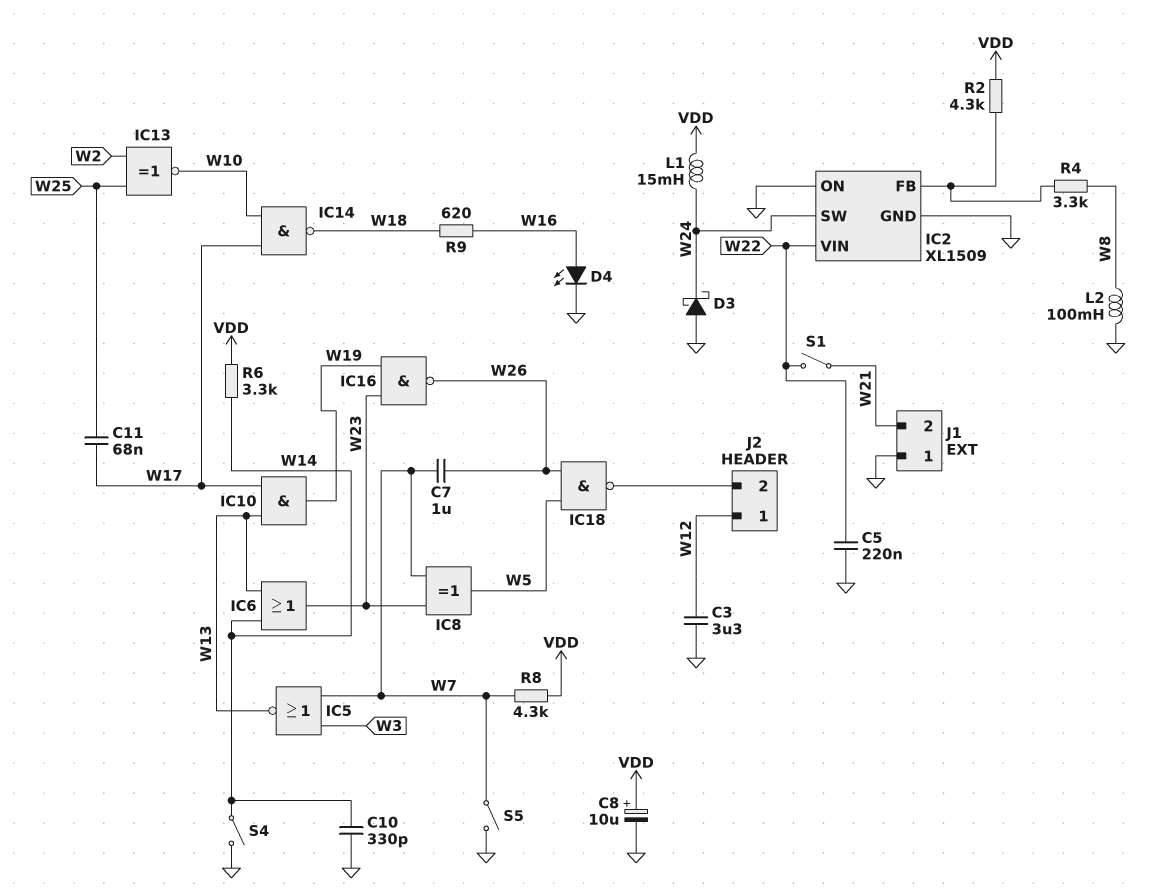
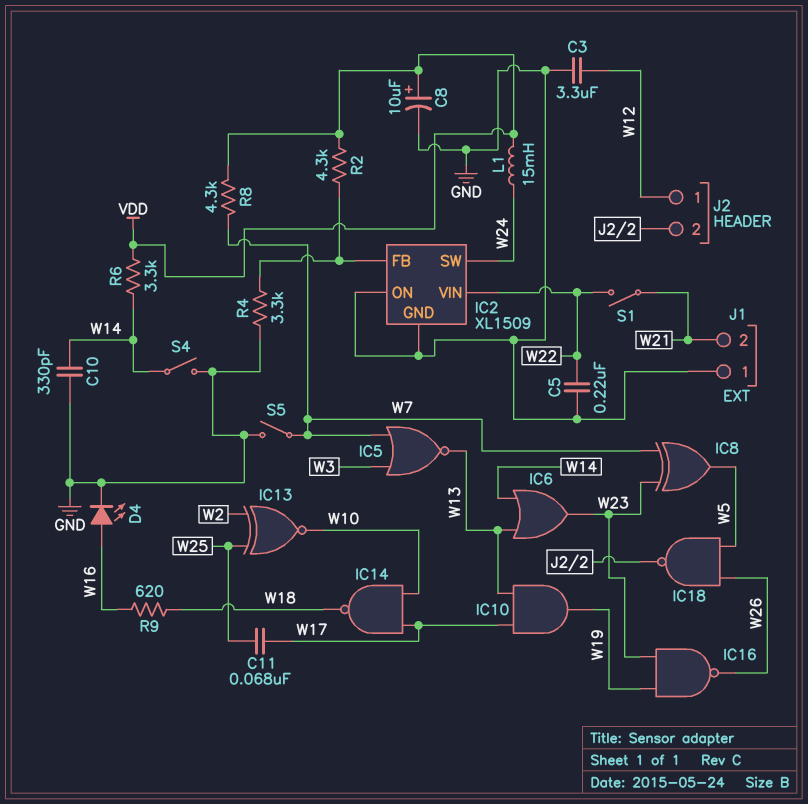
C7: 1uF (W7, W26) -> none
D3: schottky (A GND, K W24) -> none
L2: 100mH (GND, W8) -> none
R4: 3.3k (IC2/FB, W8) -> 3.3k (GND, IC2/FB)

